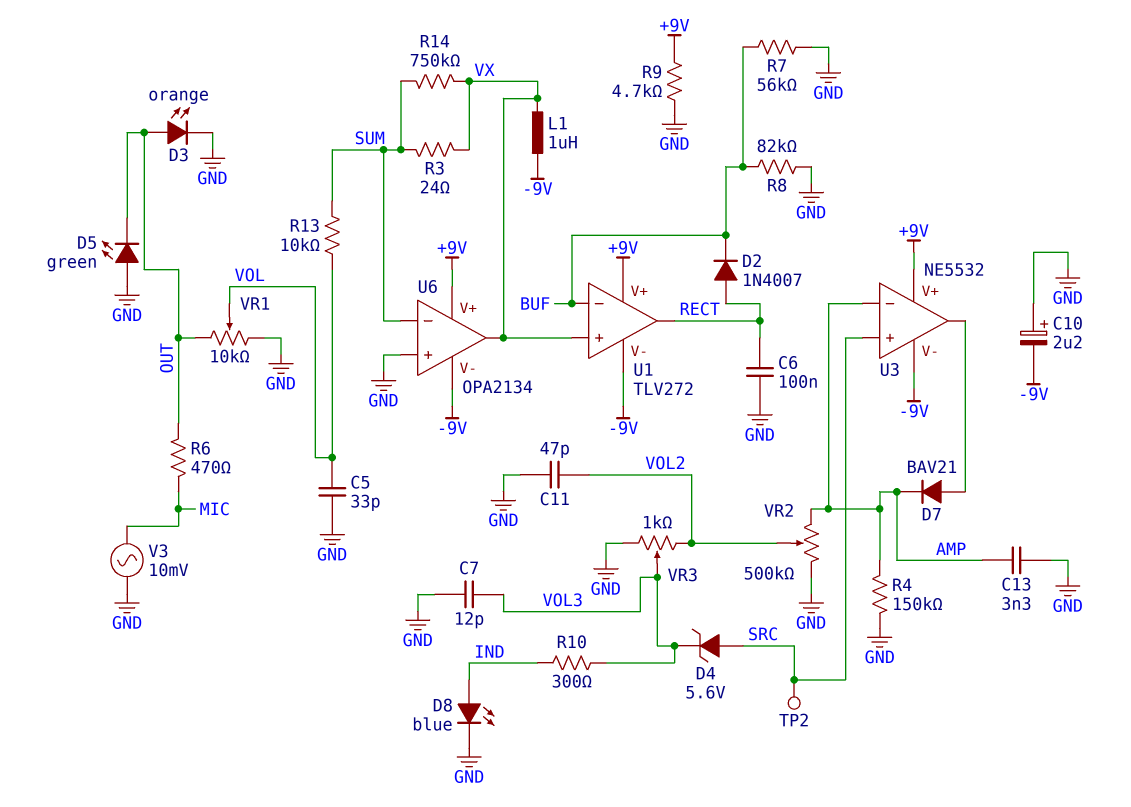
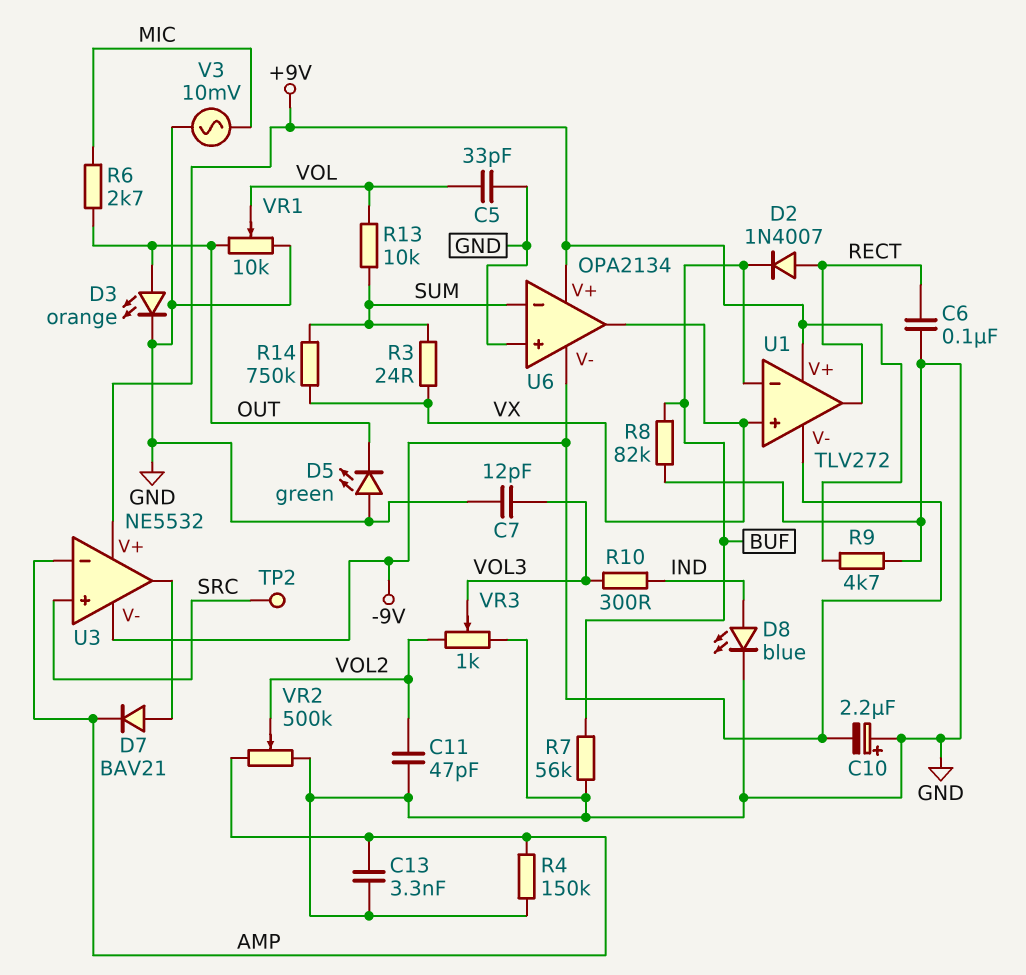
D4: zener 5.6V (A SRC, K VOL3) -> none
L1: 1uH (-9V, VX) -> none
R6: 470 (MIC, OUT) -> 2.7k (MIC, OUT)

